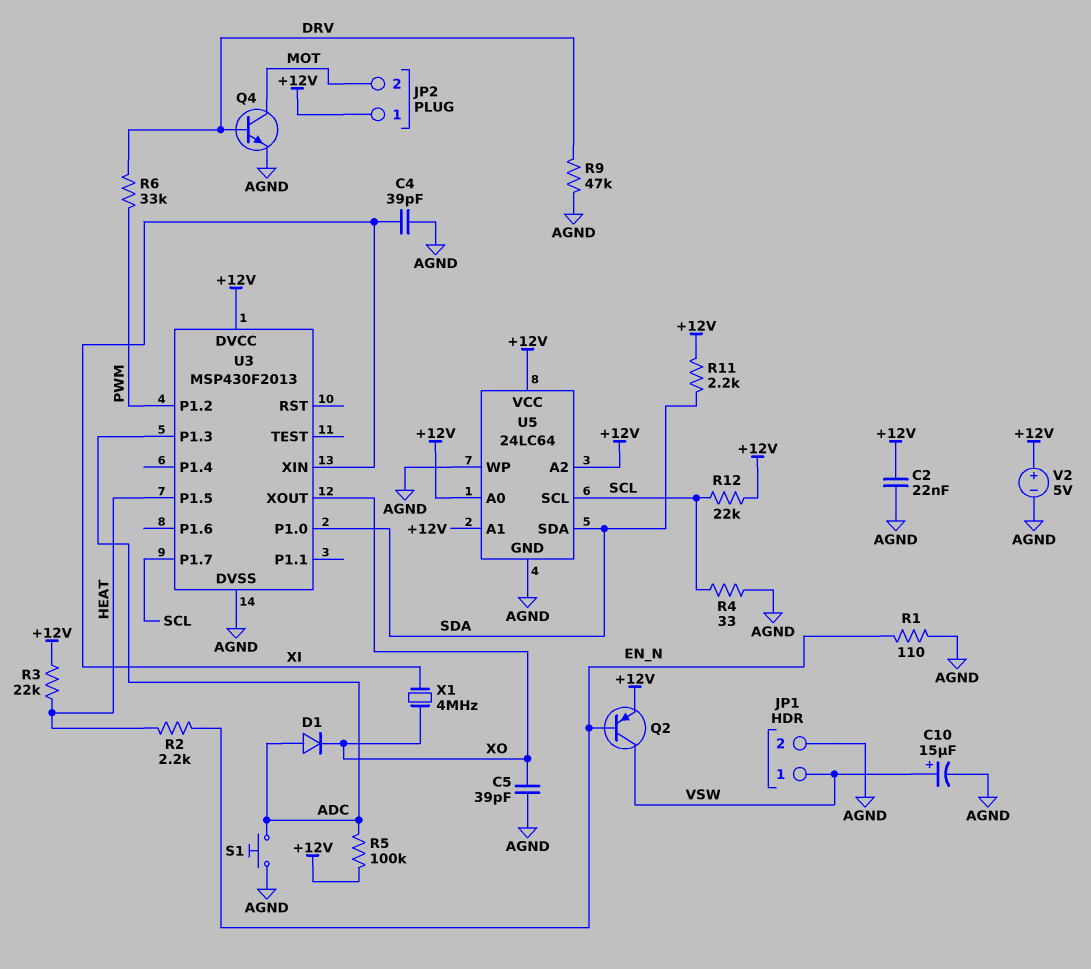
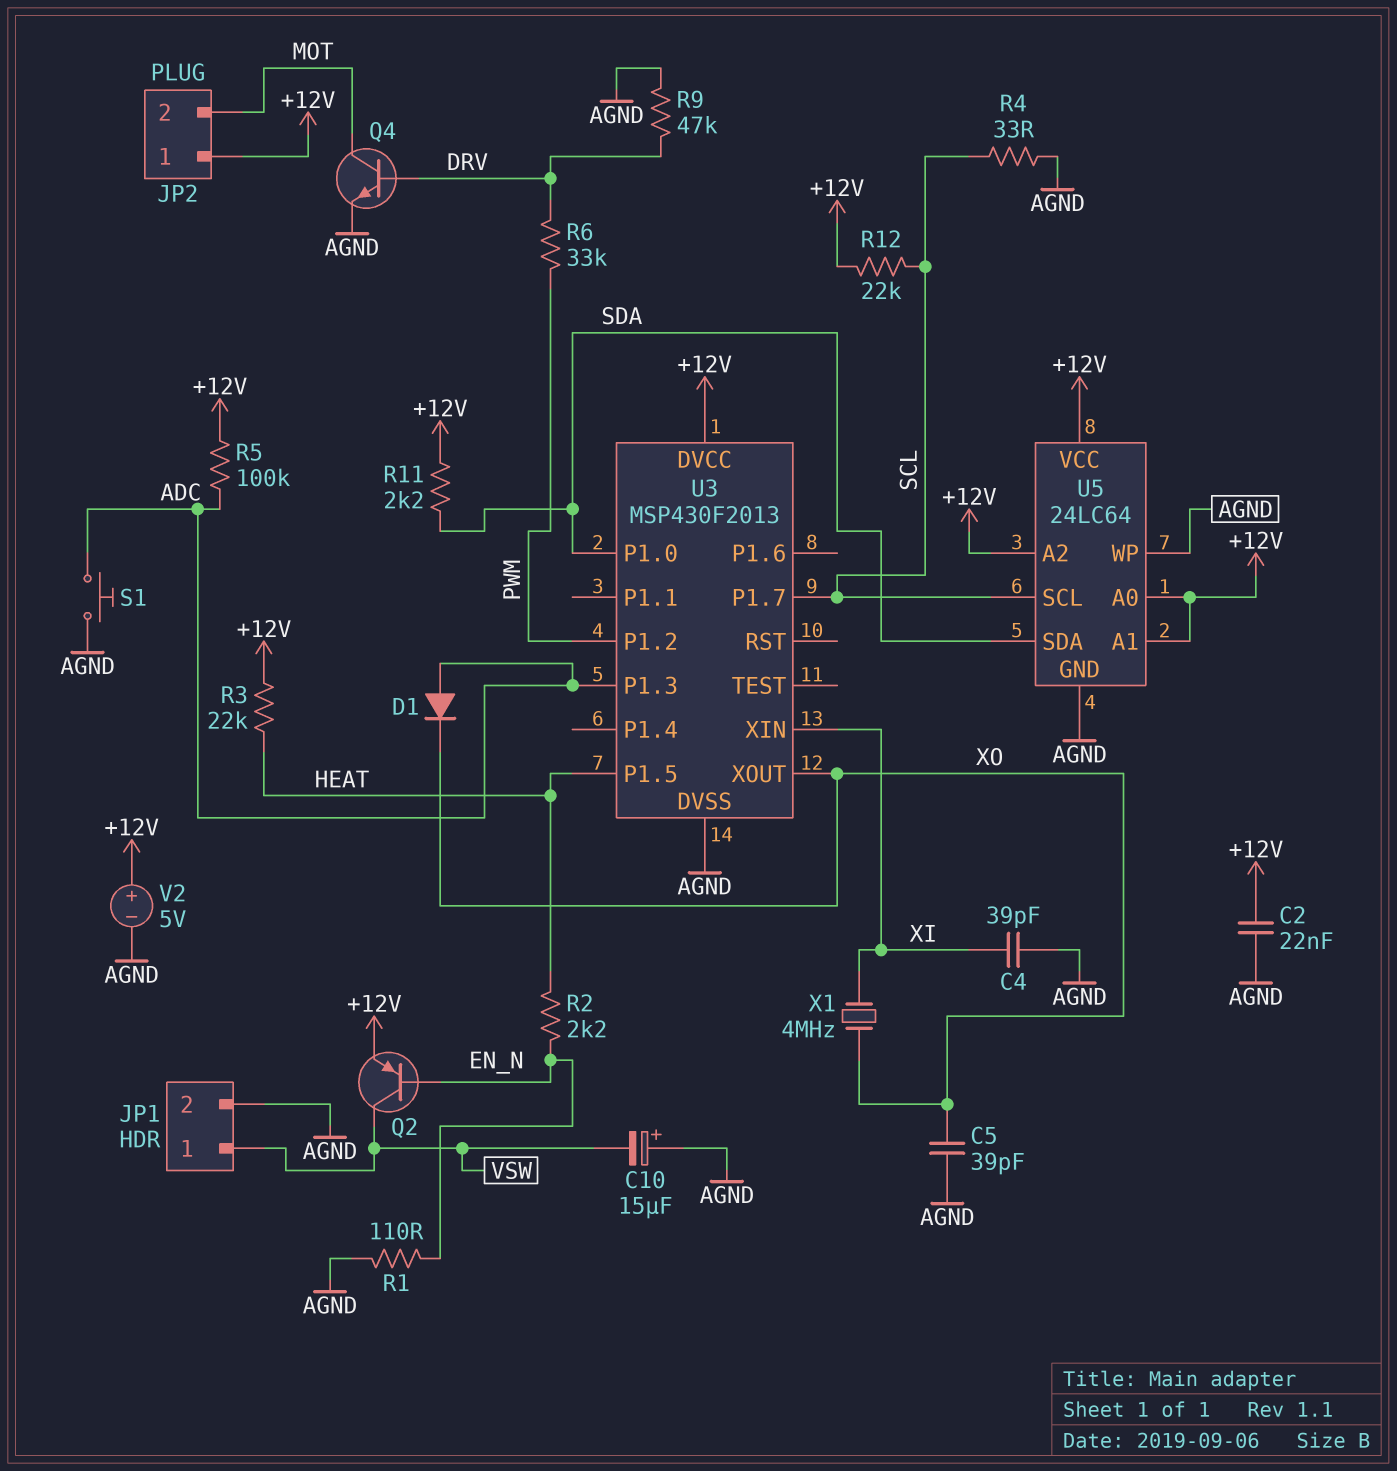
C10: 15uF (plus VSW, minus AGND) -> 15uF (plus AGND, minus VSW)

